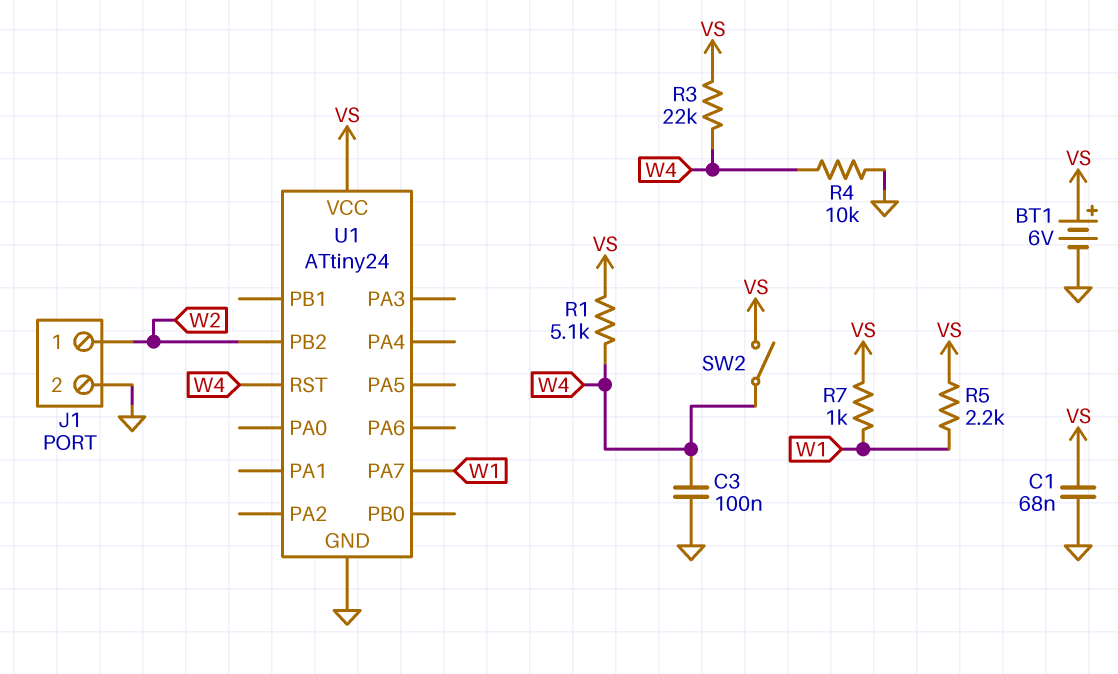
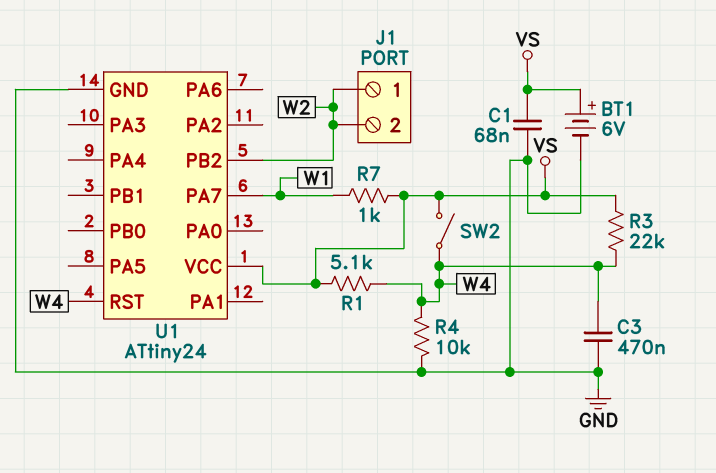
C3: 100nF (GND, W4) -> 470nF (GND, W4)
J1 pin 2: GND -> W2
R5: 2.2k (VS, W1) -> none

